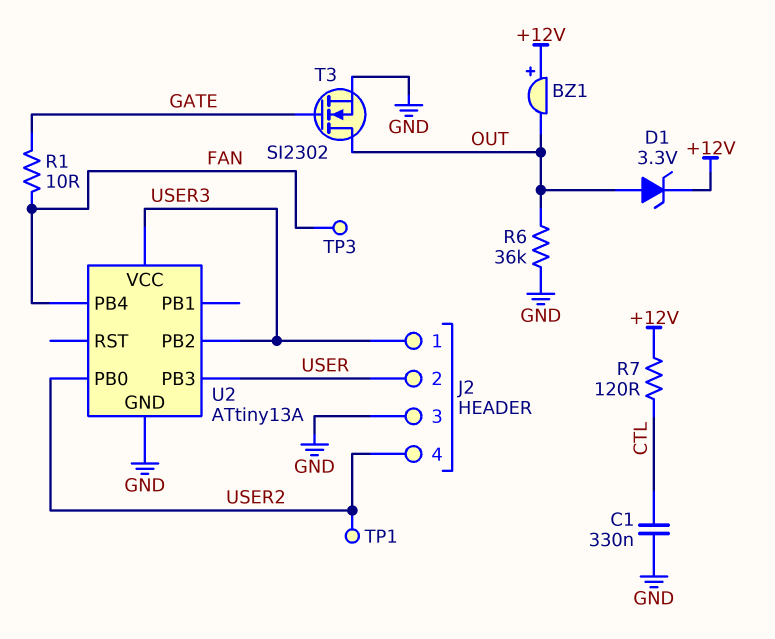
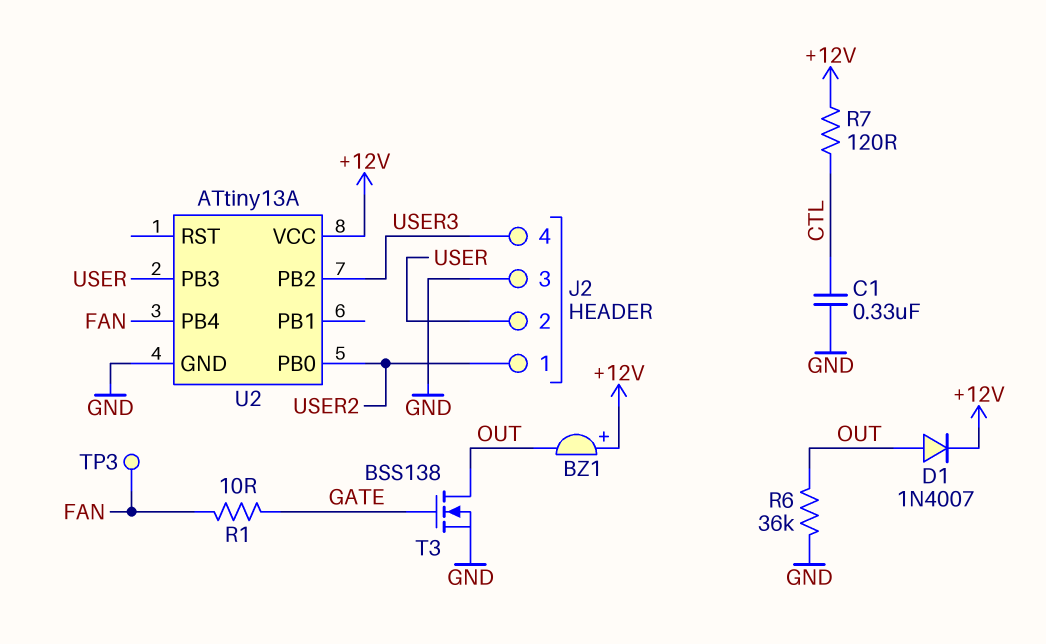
D1: zener 3.3V (A OUT, K +12V) -> diode 1N4007 (A OUT, K +12V)
J2 pin 1: USER3 -> USER2
J2 pin 4: USER2 -> USER3
T3: NMOS SI2302 (G GATE, D OUT, S GND) -> NMOS BSS138 (G GATE, D OUT, S GND)
TP1: test point (USER2) -> none
U2 pin VCC: USER3 -> +12V

